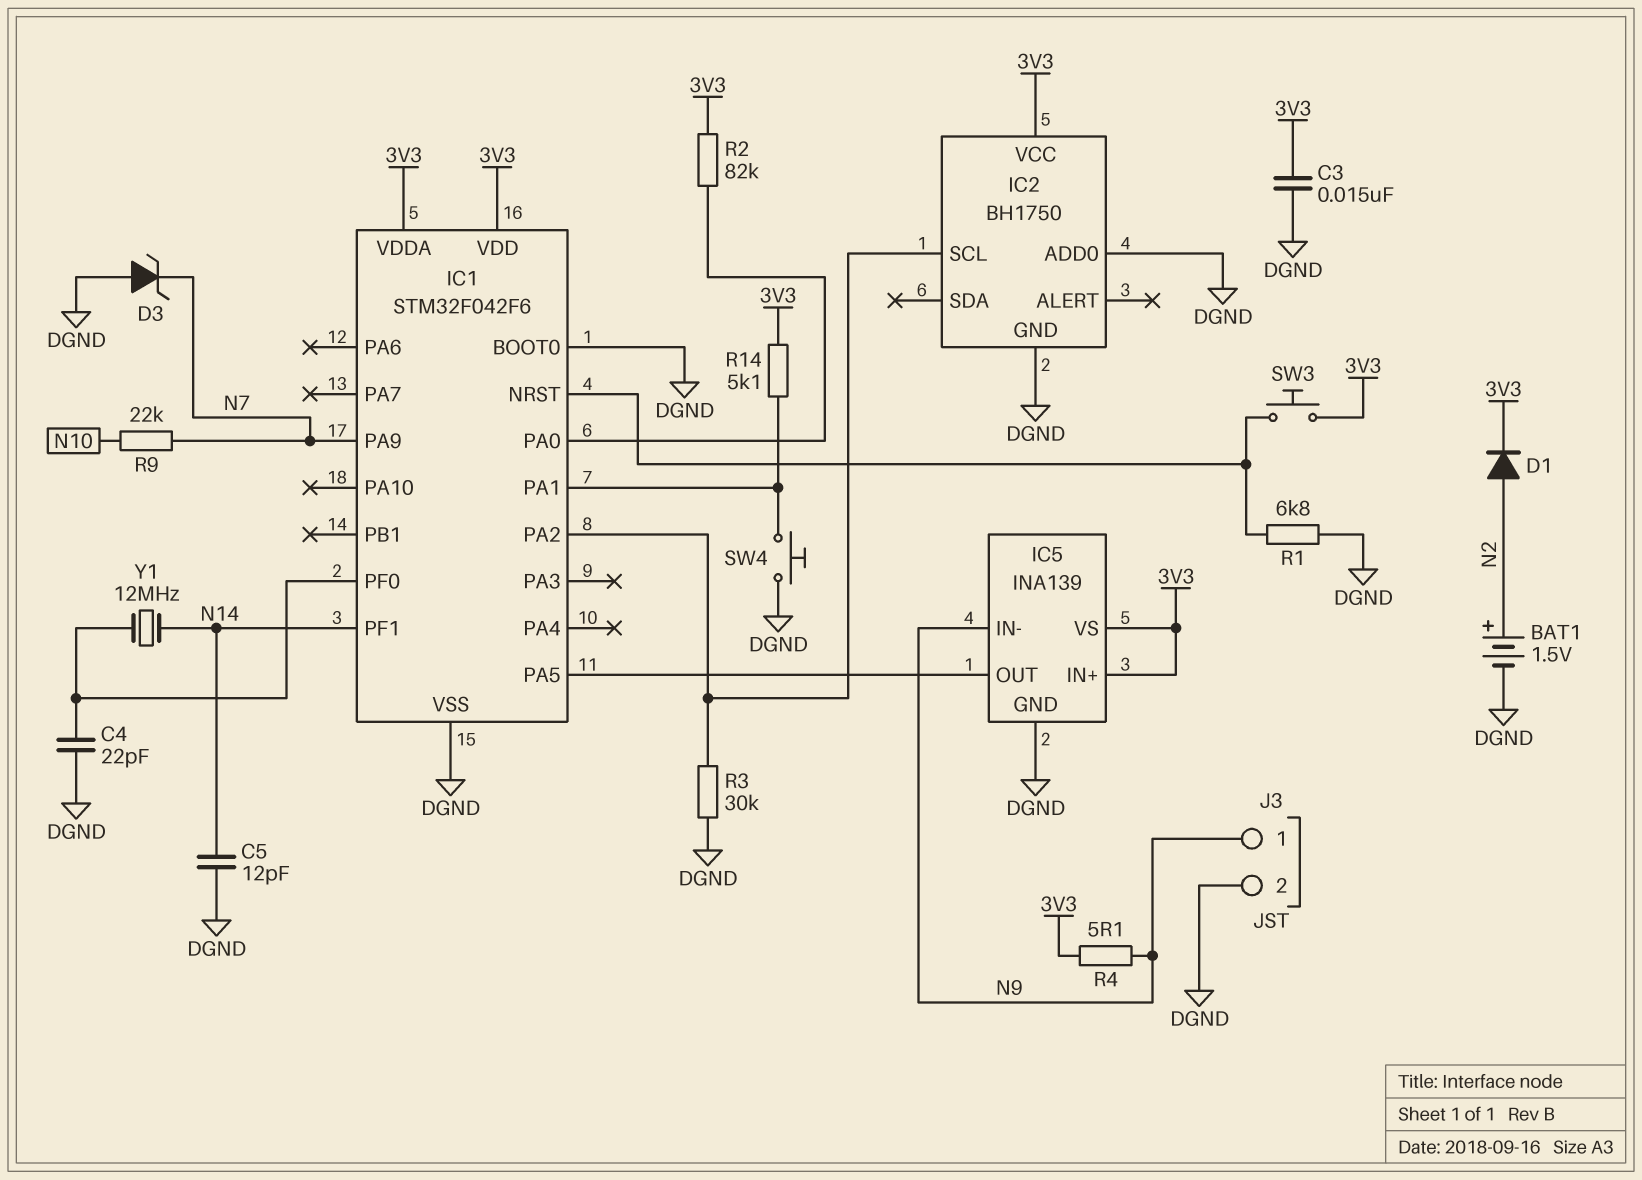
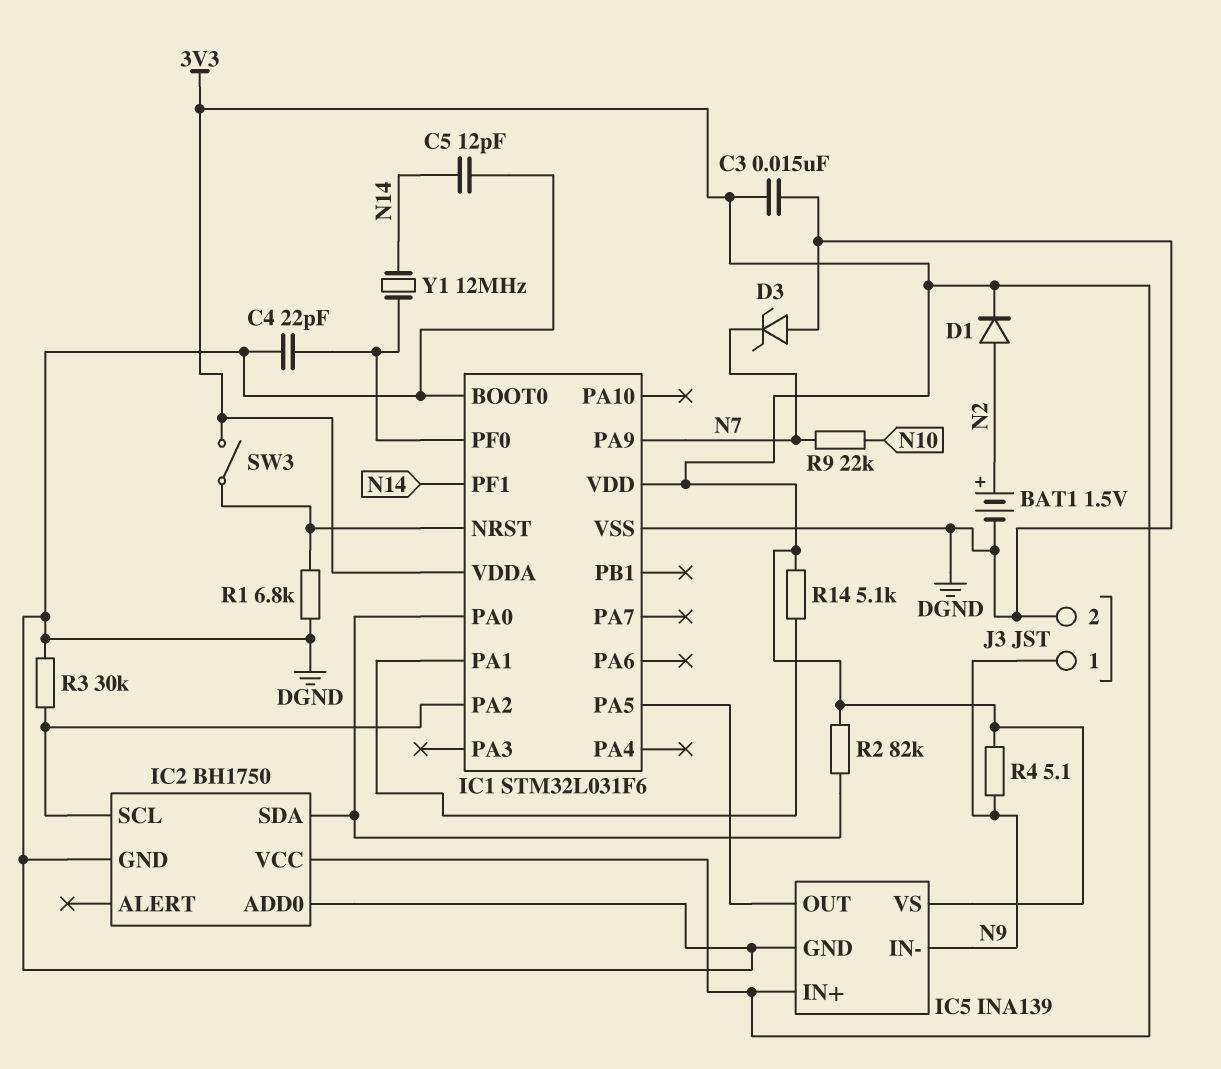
IC1: STM32F042F6 -> STM32L031F6
IC2 pin SDA: none -> IC1/PA0
SW3: button (3V3, IC1/NRST) -> switch (3V3, IC1/NRST)
SW4: button (DGND, IC1/PA1) -> none

